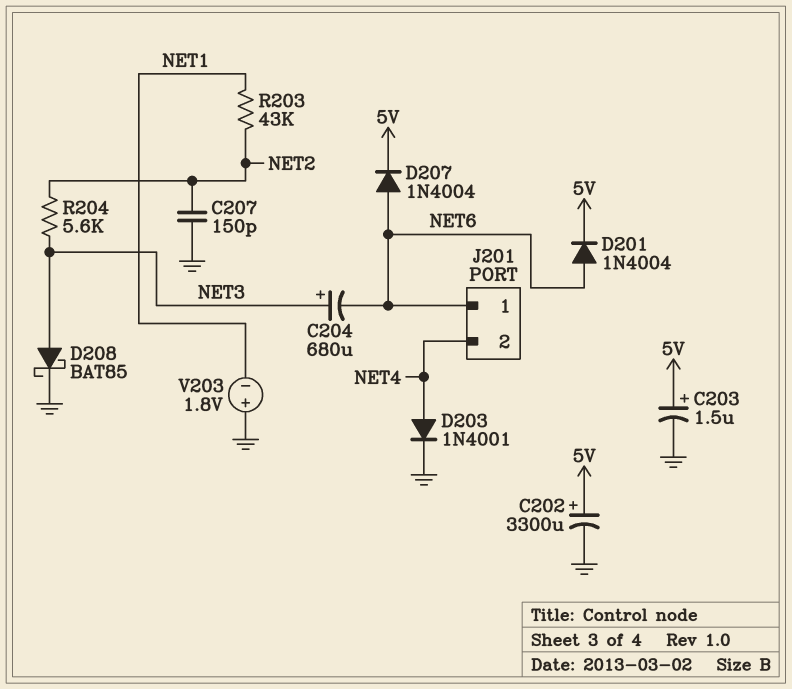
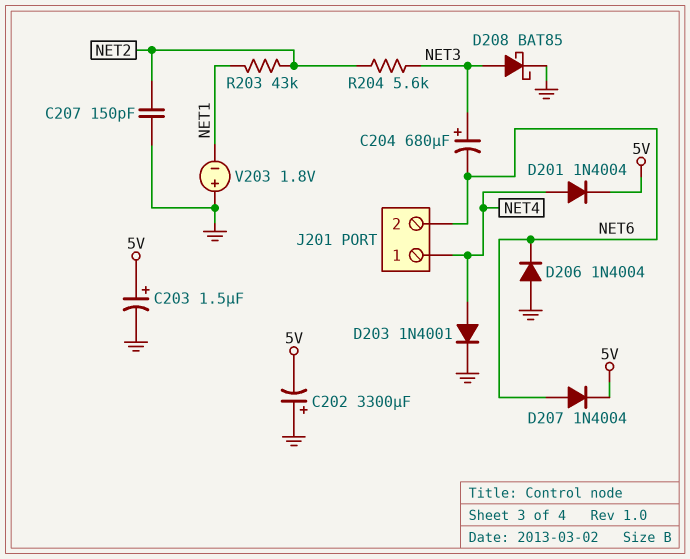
C202: 3300uF (plus 5V, minus GND) -> 3300uF (plus GND, minus 5V)
D201: diode 1N4004 (A NET6, K 5V) -> diode 1N4004 (A NET4, K 5V)
D206: none -> diode 1N4004 (A GND, K NET6)
J201 pin 1: NET6 -> NET4
J201 pin 2: NET4 -> NET6

